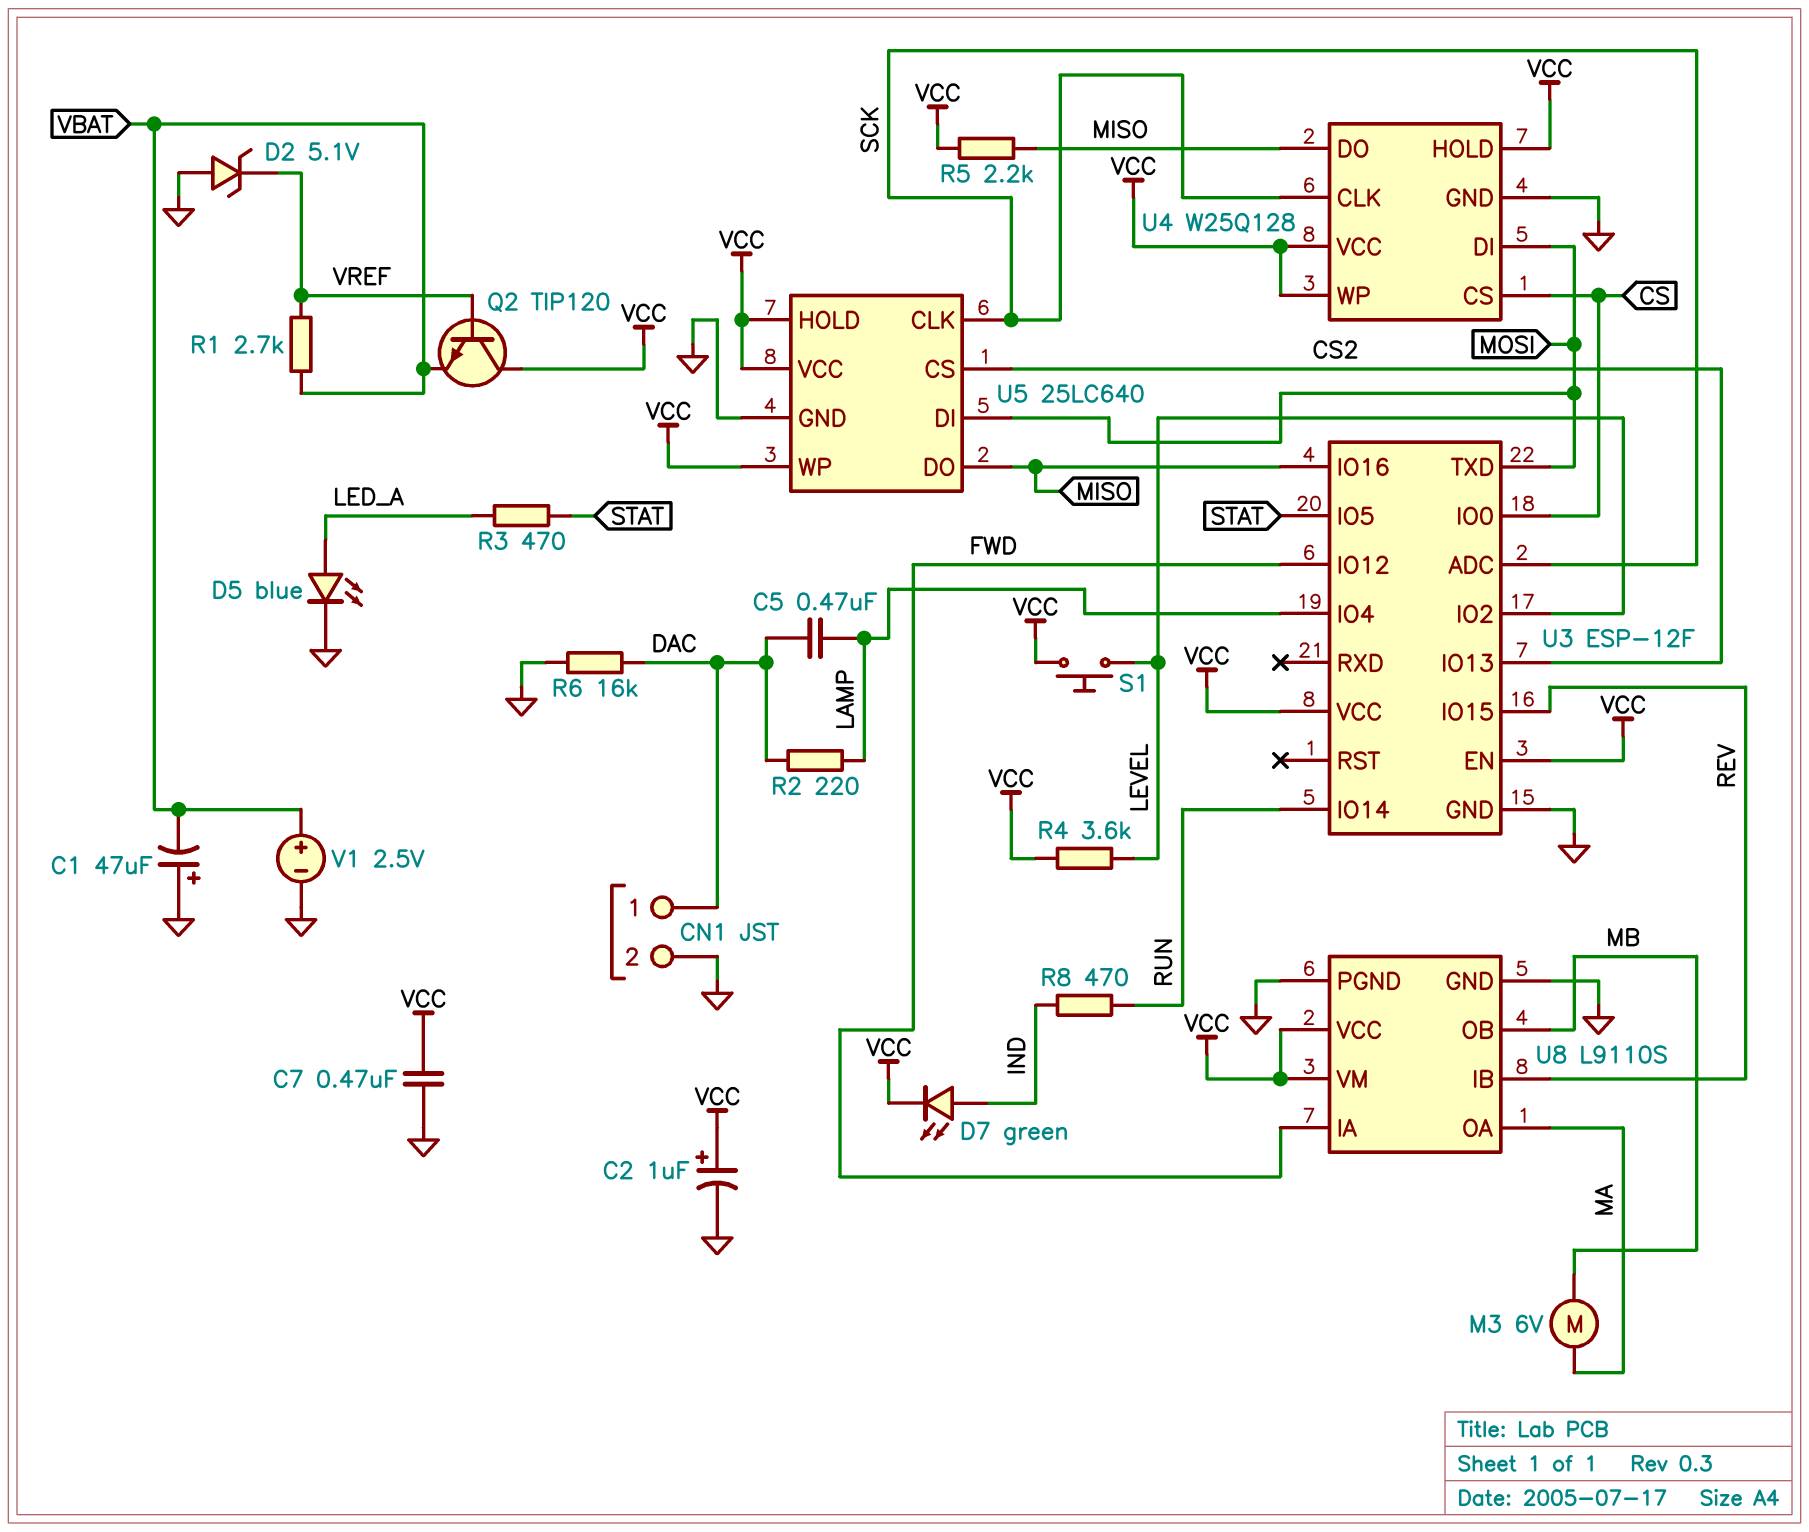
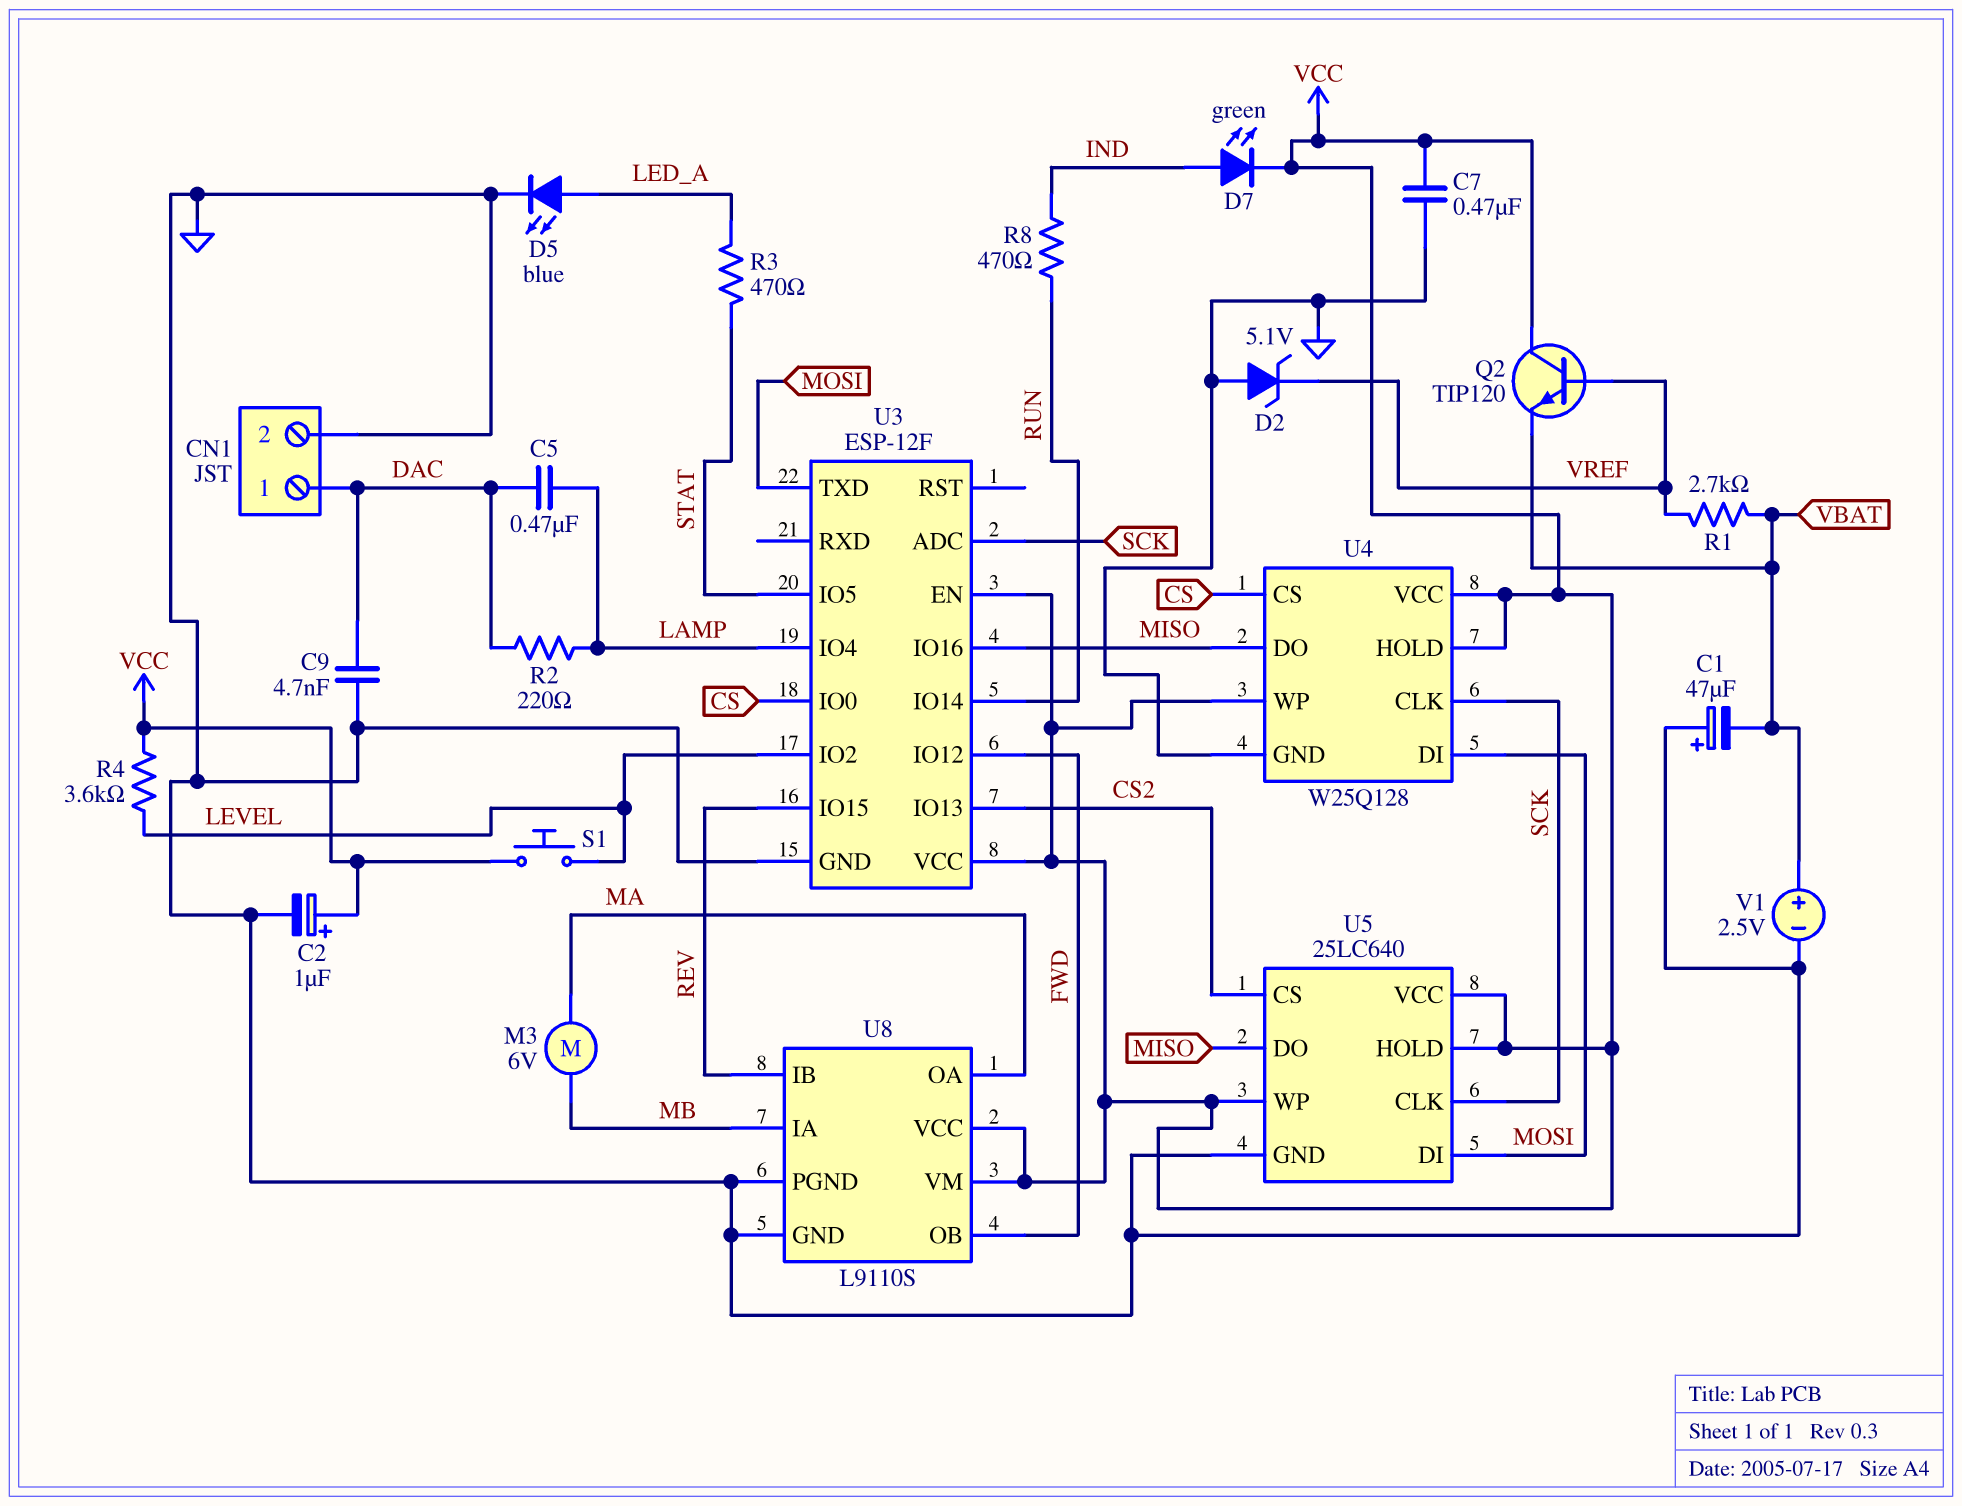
C9: none -> 4.7nF (DAC, GND)
R5: 2.2k (MISO, VCC) -> none
R6: 16k (DAC, GND) -> none
U8 pin IA: FWD -> MB
U8 pin OB: MB -> FWD

